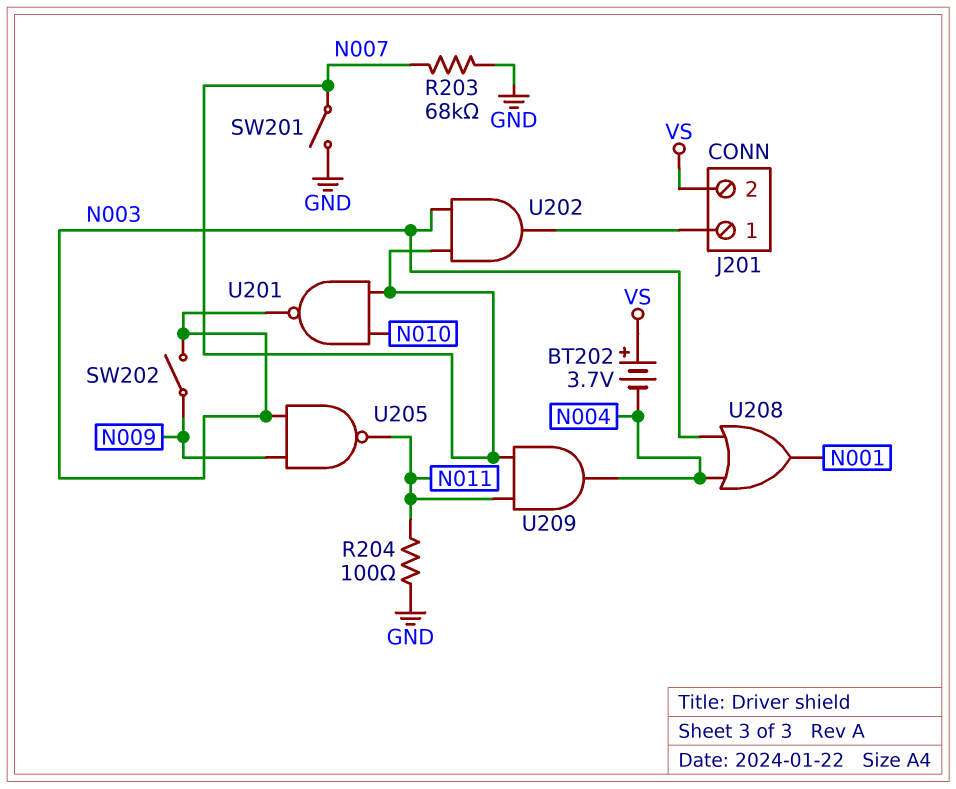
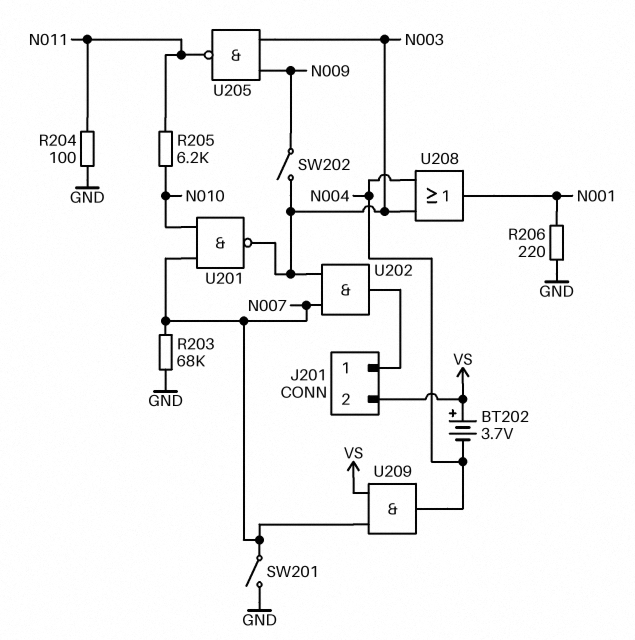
R205: none -> 6.2k (N010, N011)
R206: none -> 220 (GND, N001)
U209: AND (in N007, in N011, out N004) -> AND (in N007, in VS, out N004)

